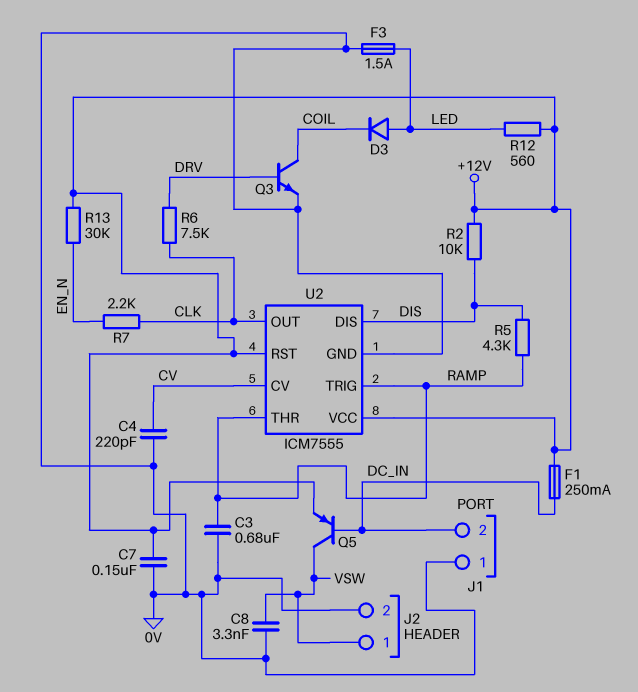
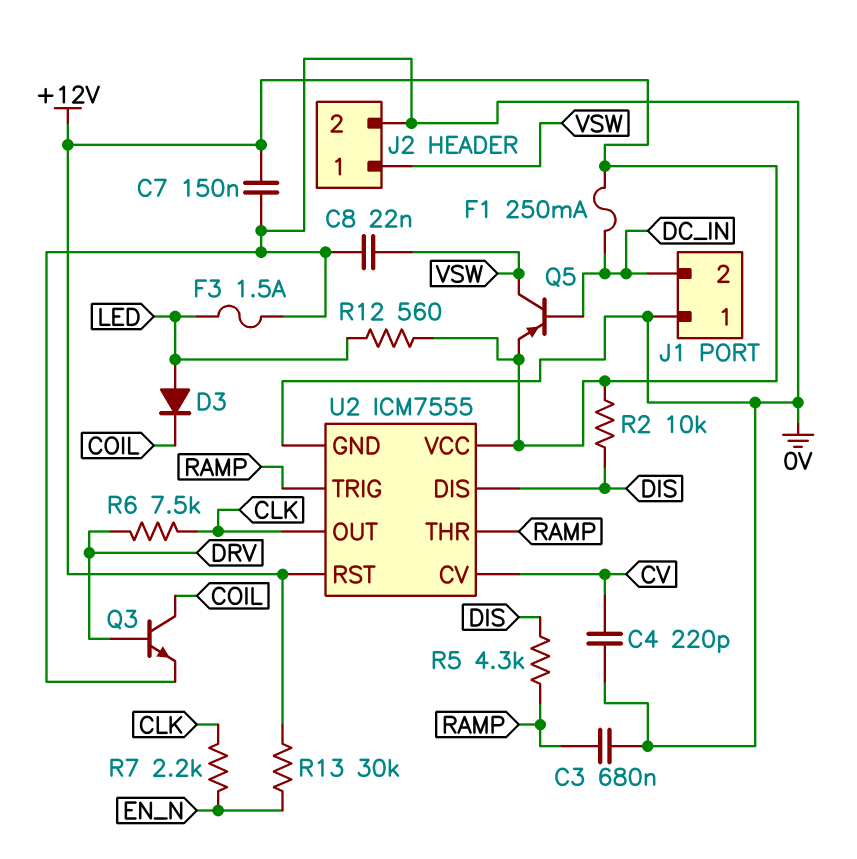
C8: 3.3nF (0V, VSW) -> 22nF (0V, VSW)

